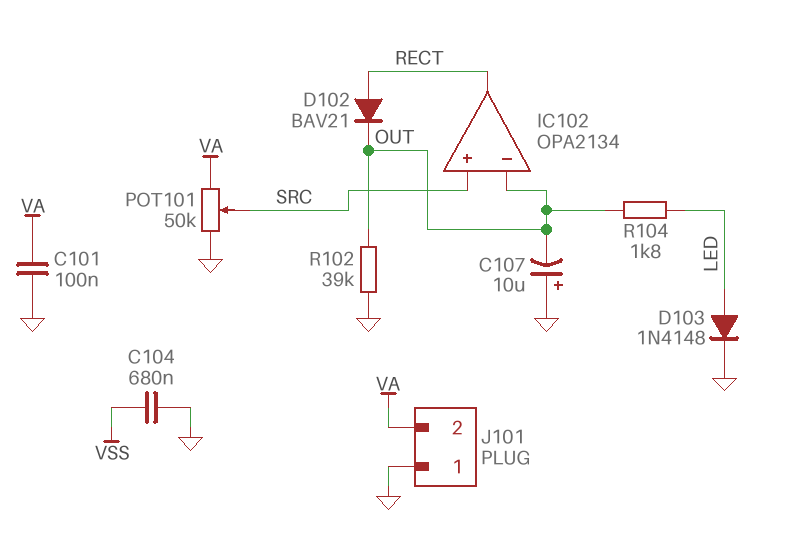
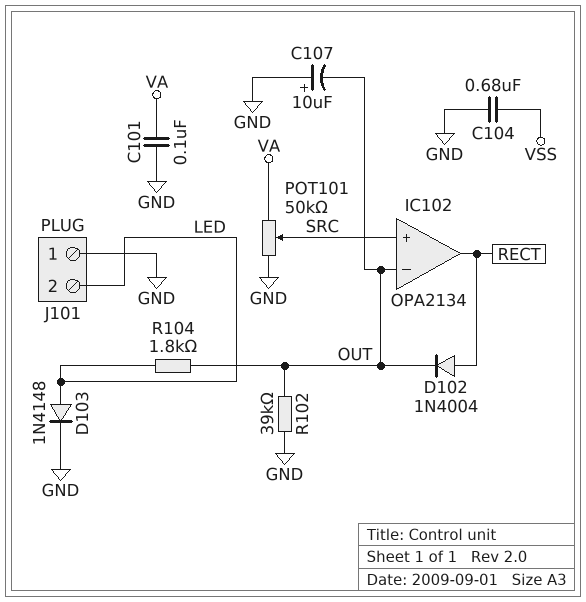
D102: diode BAV21 (A RECT, K OUT) -> diode 1N4004 (A RECT, K OUT)
J101 pin 2: VA -> LED

